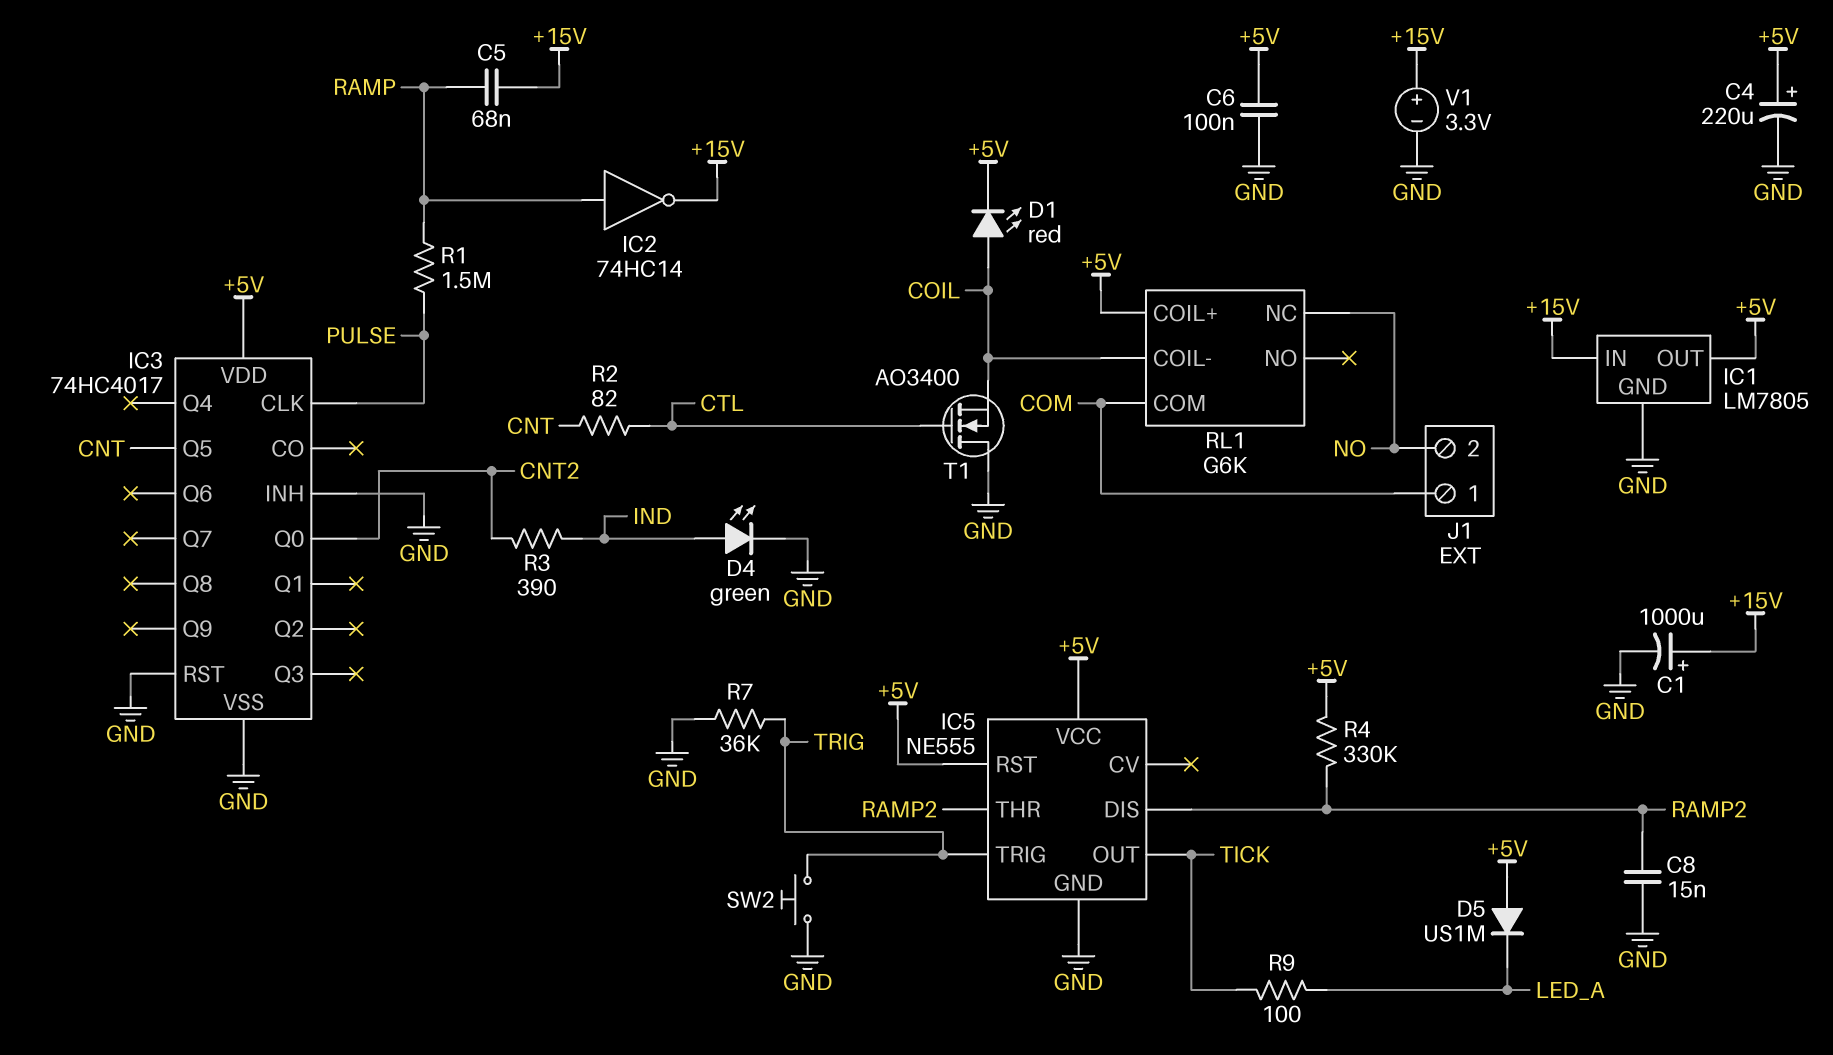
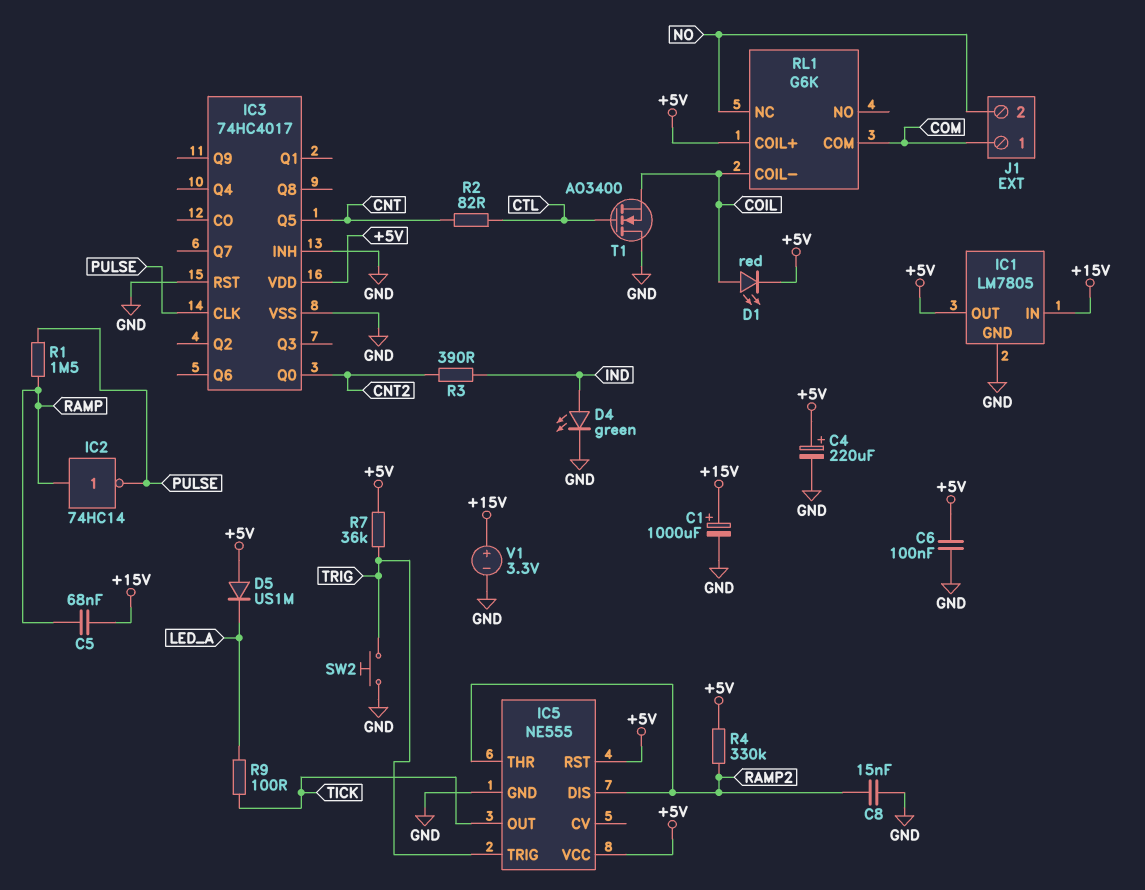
IC2: NOT 74HC14 (in RAMP, out +15V) -> NOT 74HC14 (in RAMP, out PULSE)
R7: 36k (GND, TRIG) -> 36k (+5V, TRIG)

